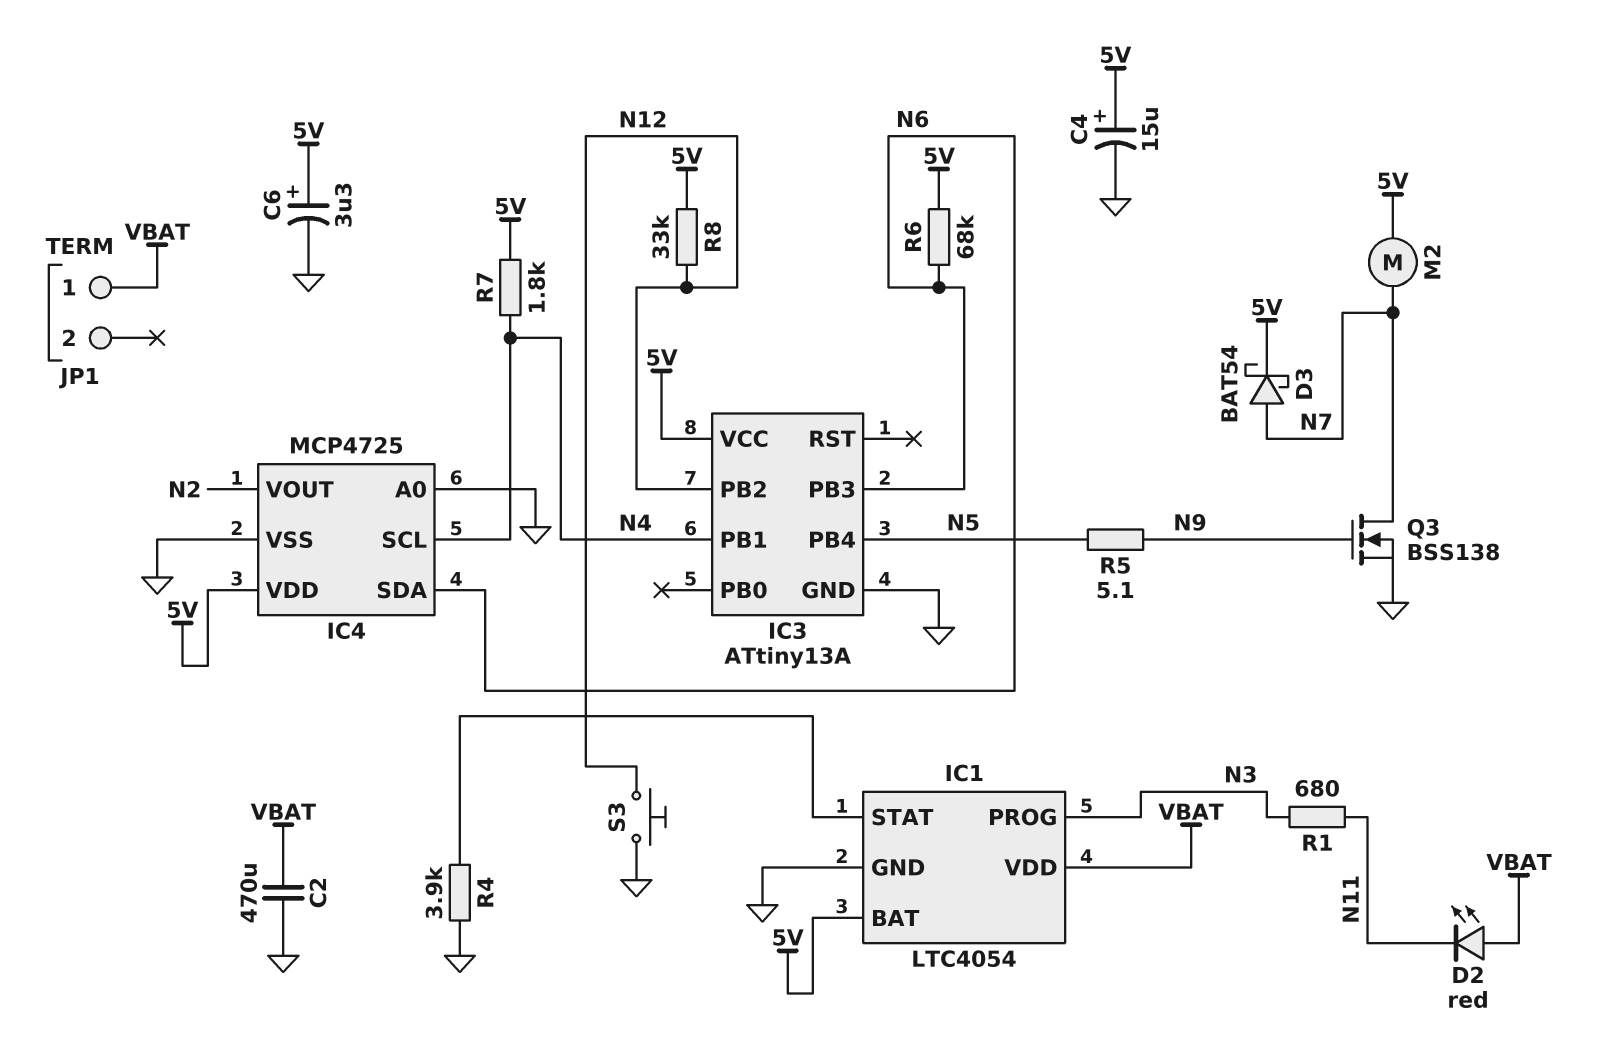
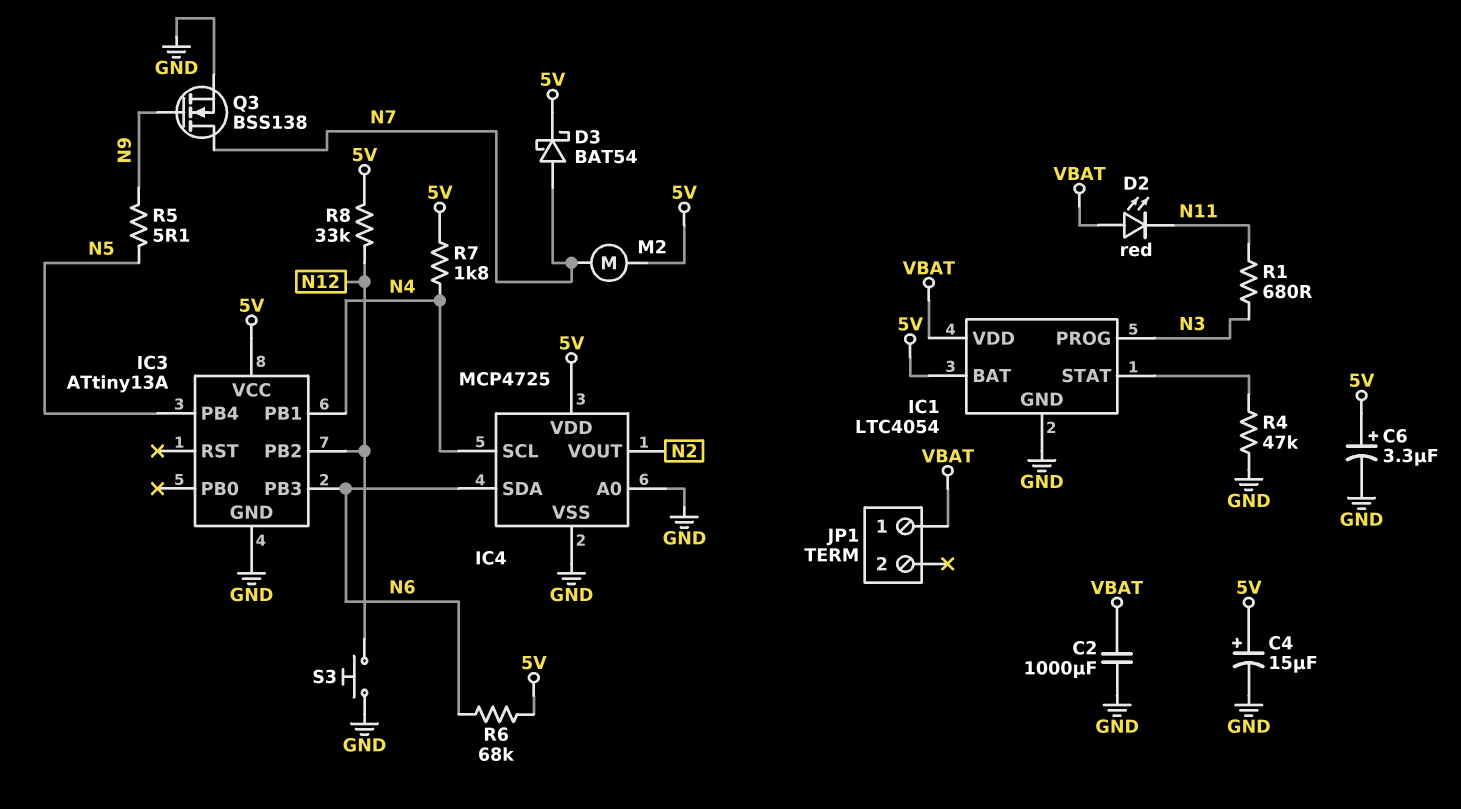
C2: 470uF (GND, VBAT) -> 1000uF (GND, VBAT)
R4: 3.9k (GND, IC1/STAT) -> 47k (GND, IC1/STAT)

